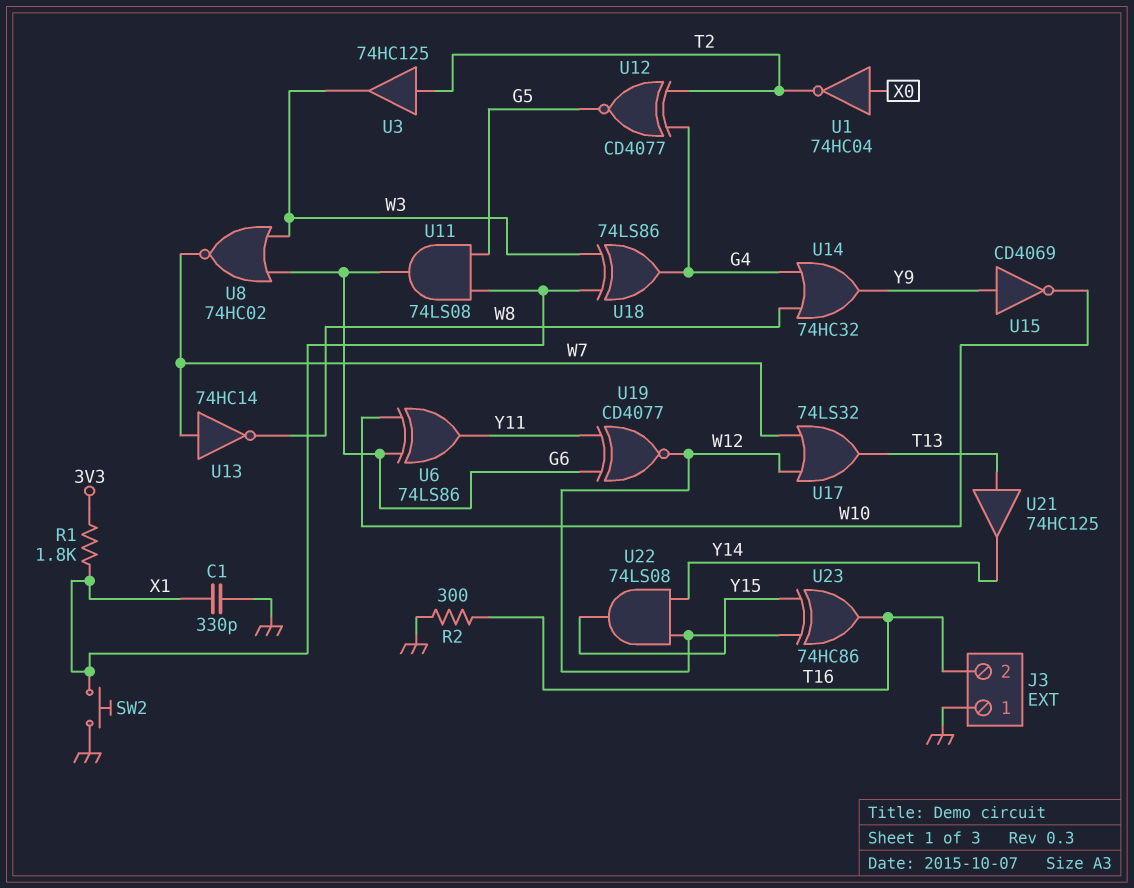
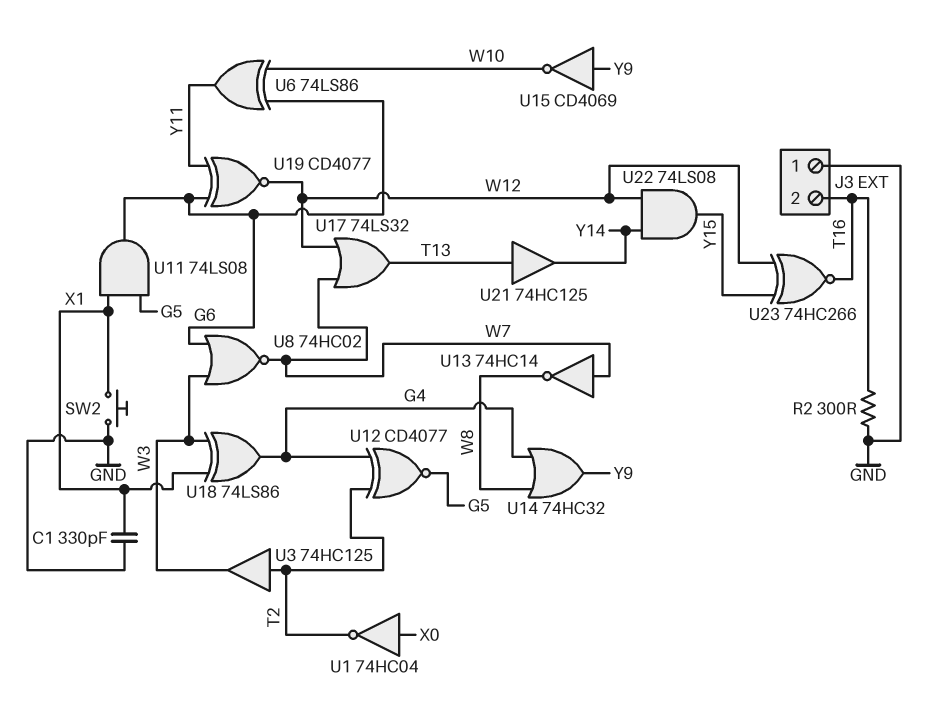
R1: 1.8k (3V3, X1) -> none
U23: XOR 74HC86 (in W12, in Y15, out T16) -> XNOR 74HC266 (in W12, in Y15, out T16)

